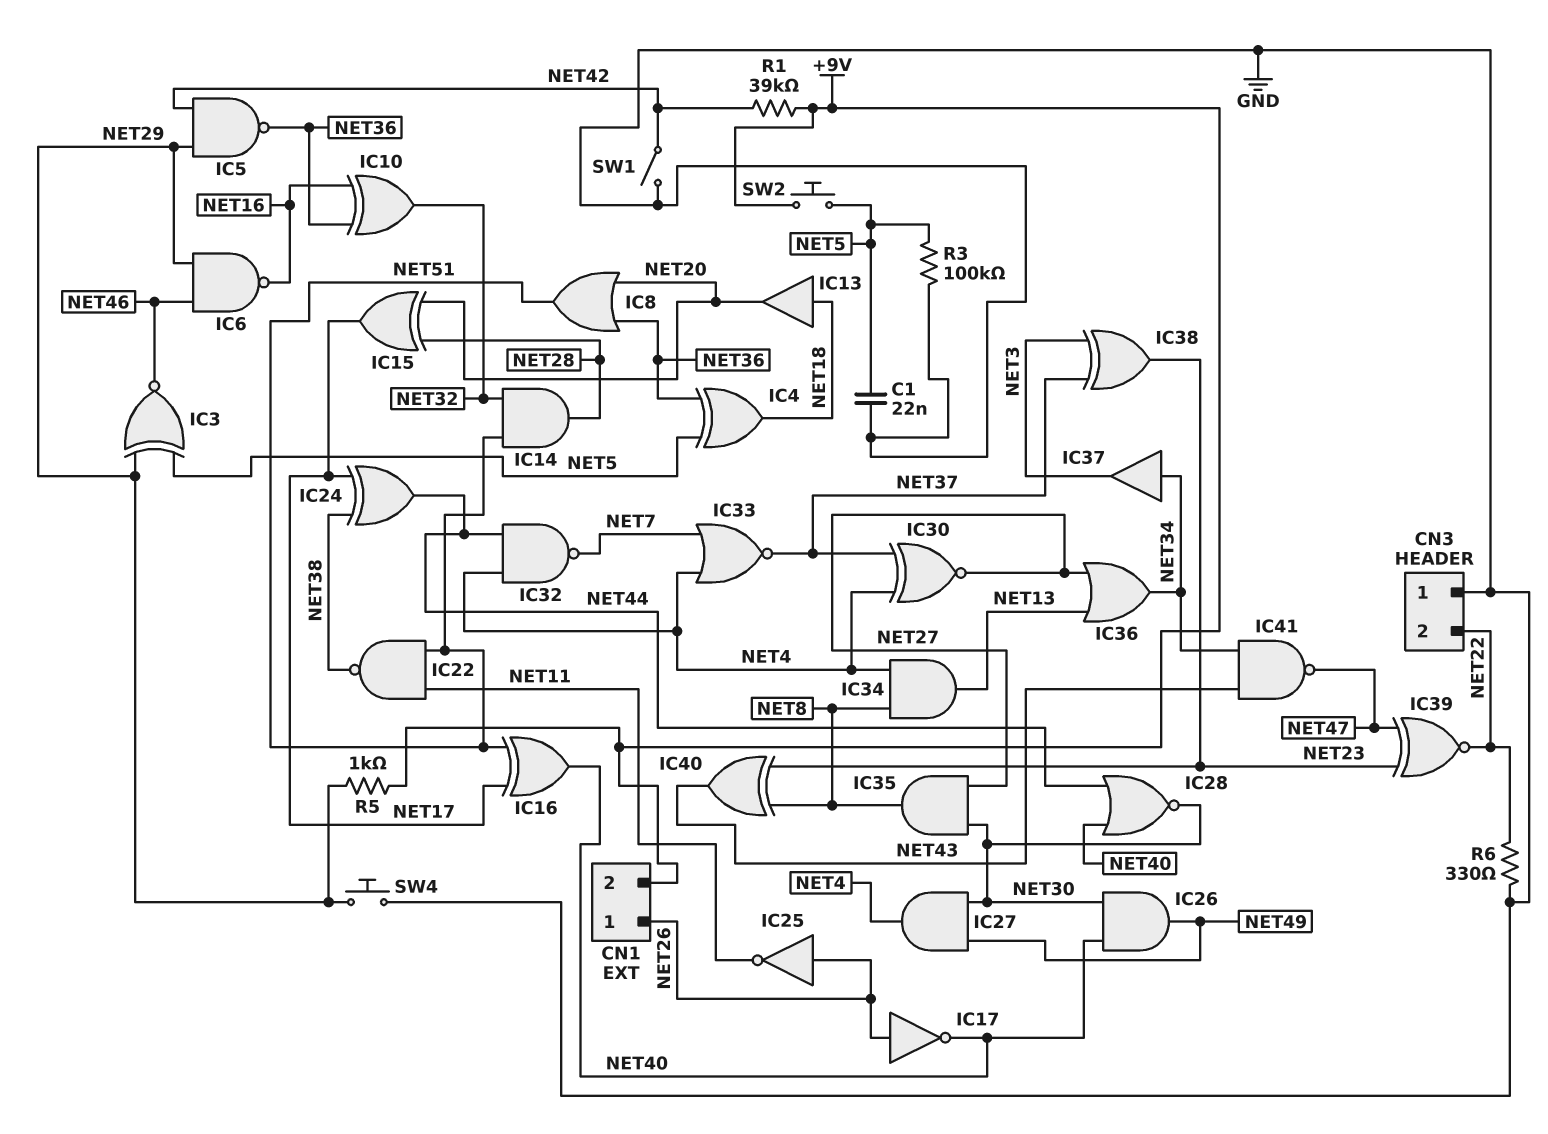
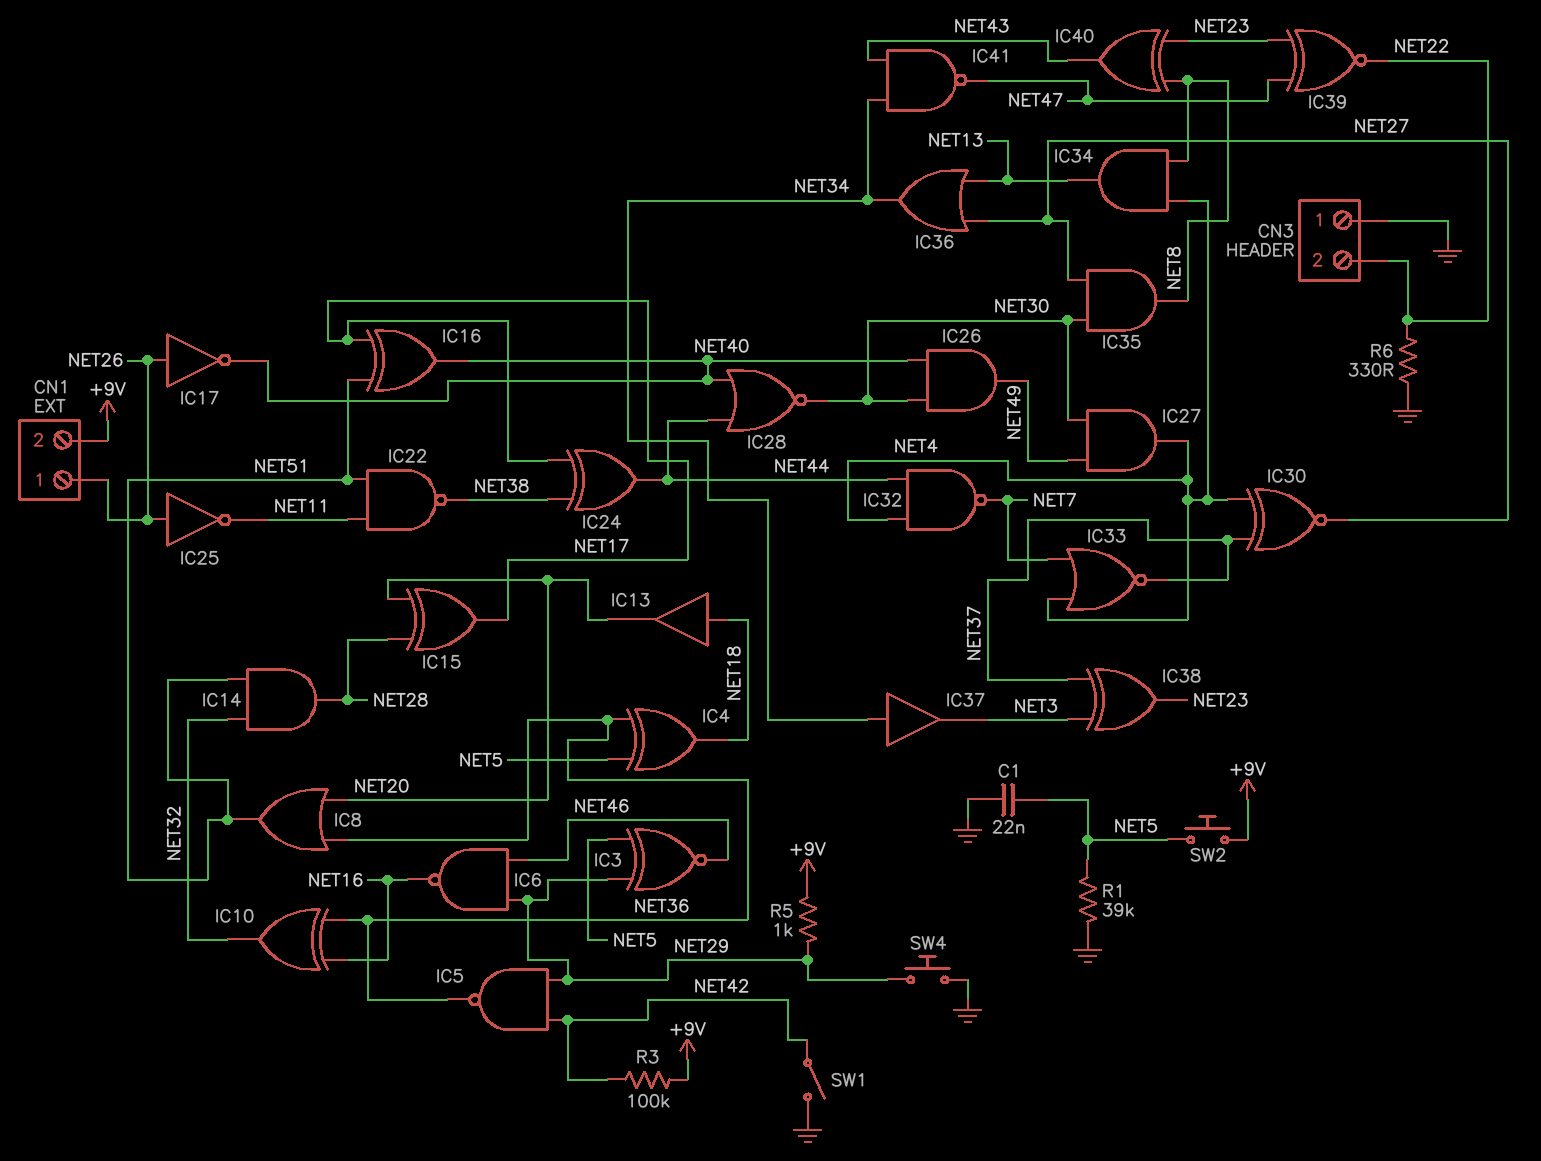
R1: 39k (+9V, NET42) -> 39k (GND, NET5)
R3: 100k (GND, NET5) -> 100k (+9V, NET42)

